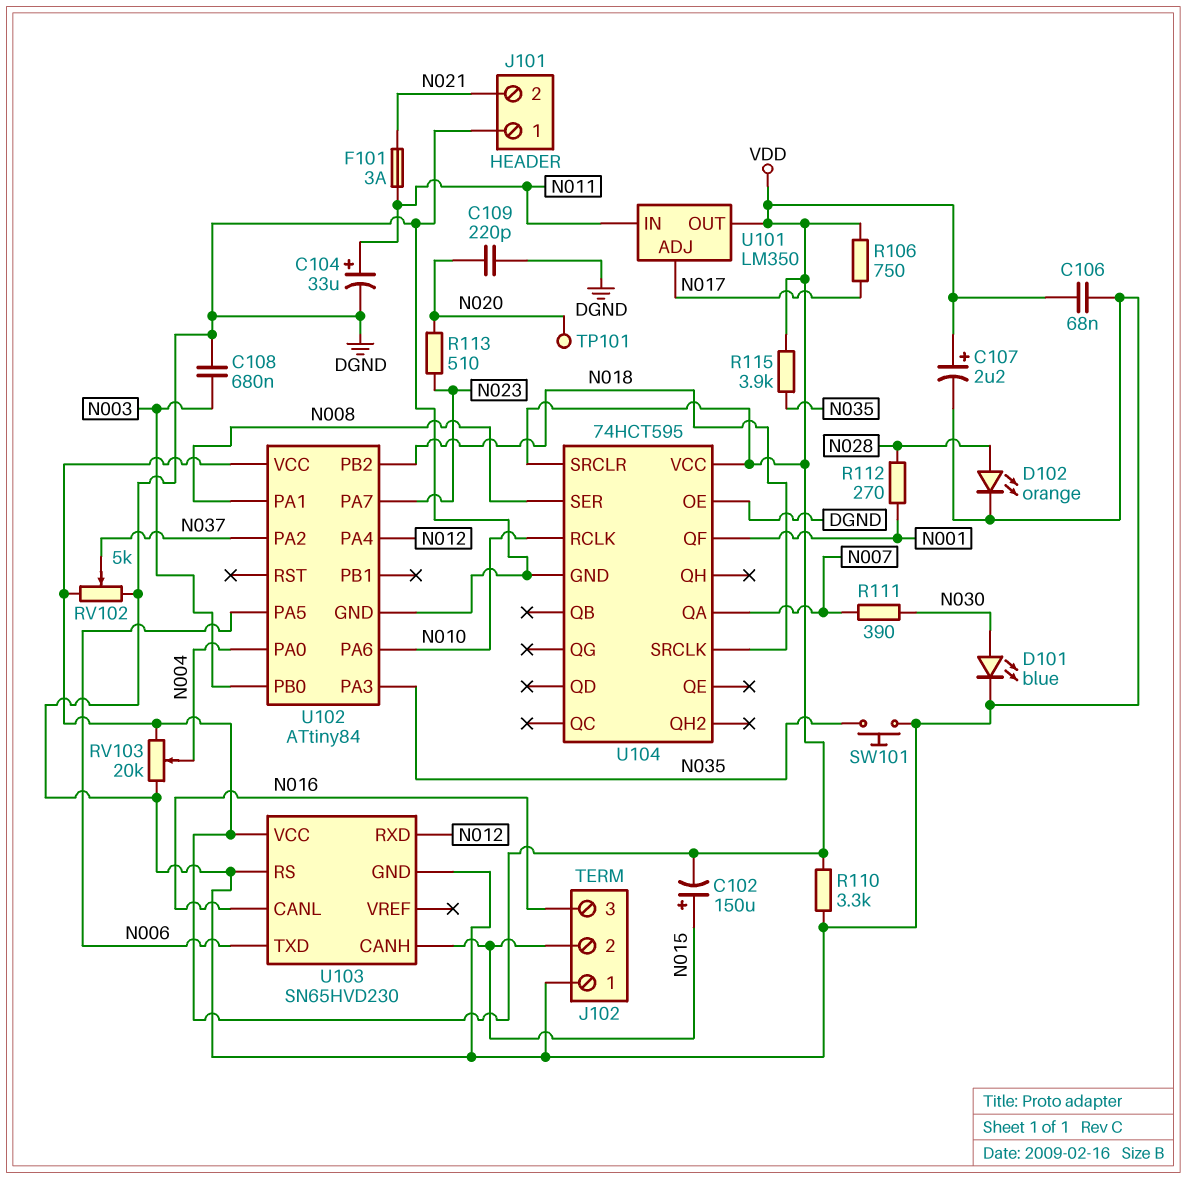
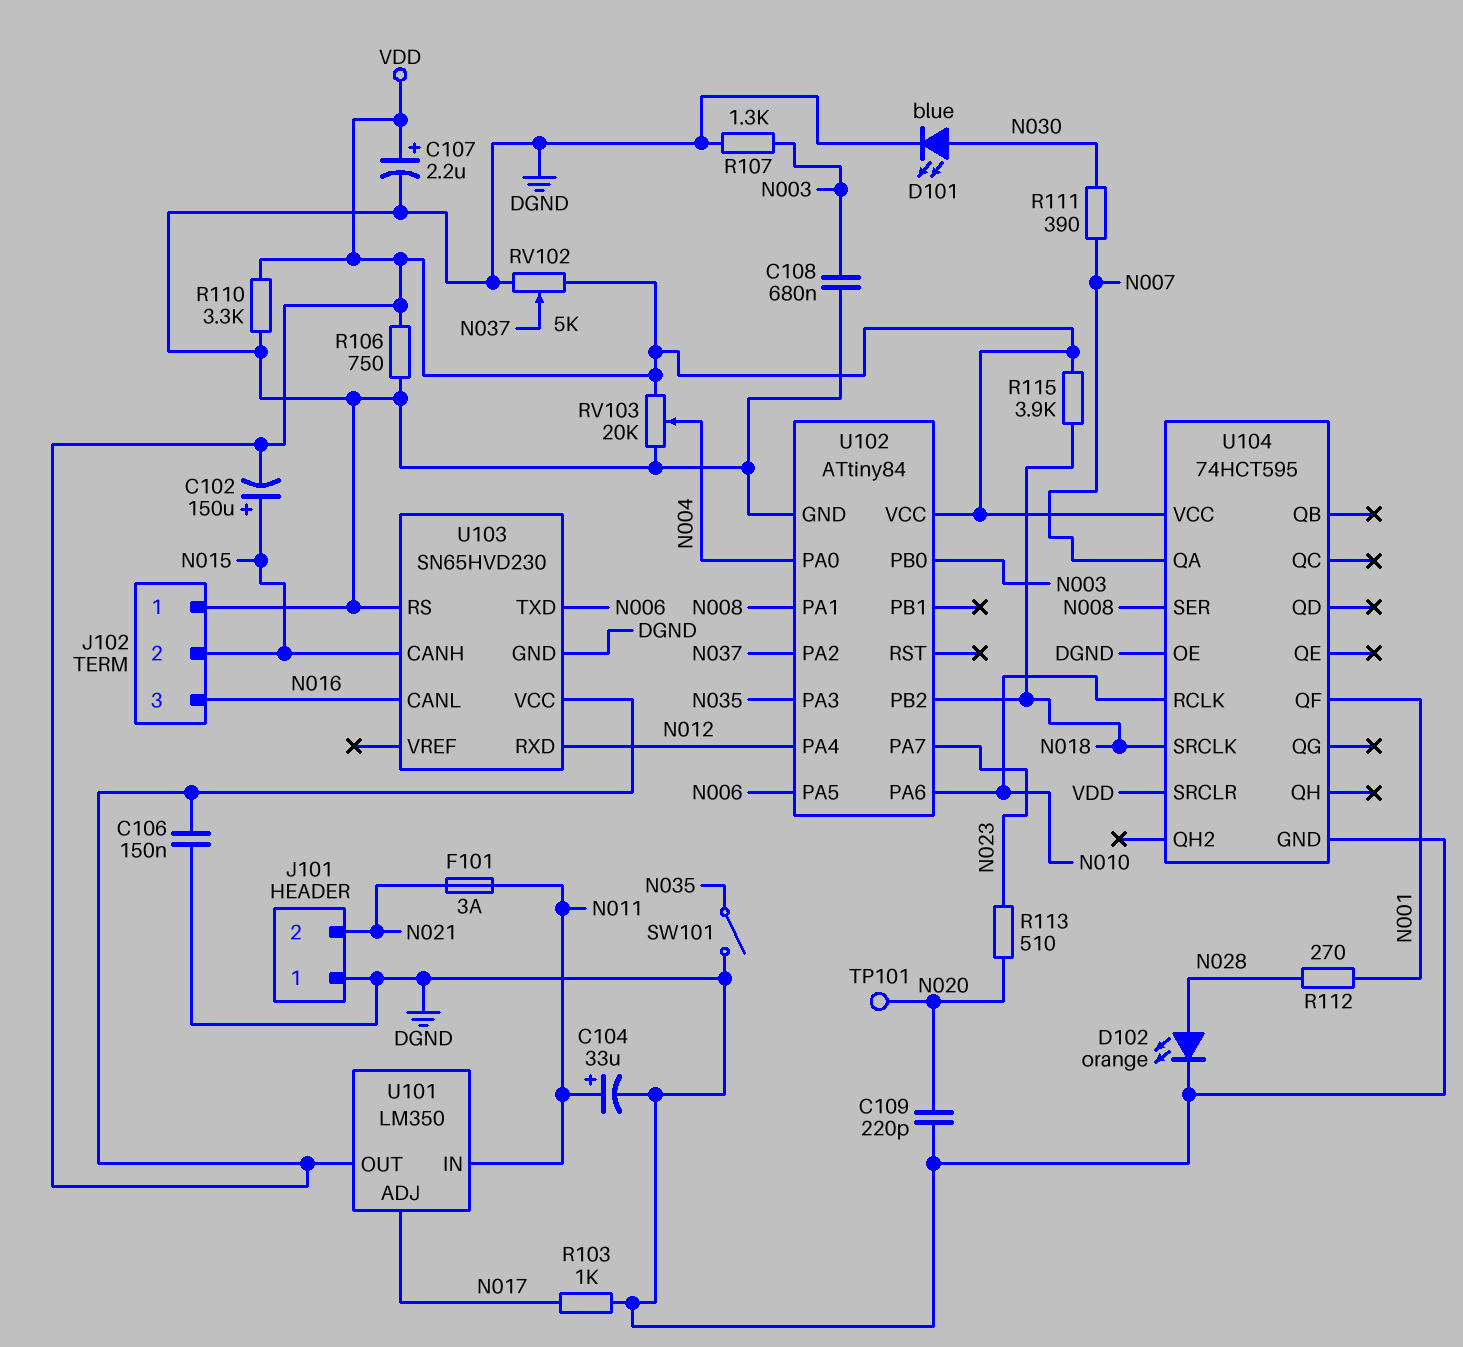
C106: 68nF (DGND, VDD) -> 150nF (DGND, VDD)
R103: none -> 1k (DGND, N017)
R106: 750 (N017, VDD) -> 750 (DGND, VDD)
R107: none -> 1.3k (DGND, N003)
R115: 3.9k (N035, VDD) -> 3.9k (N018, VDD)
SW101: button (DGND, N035) -> switch (DGND, N035)

